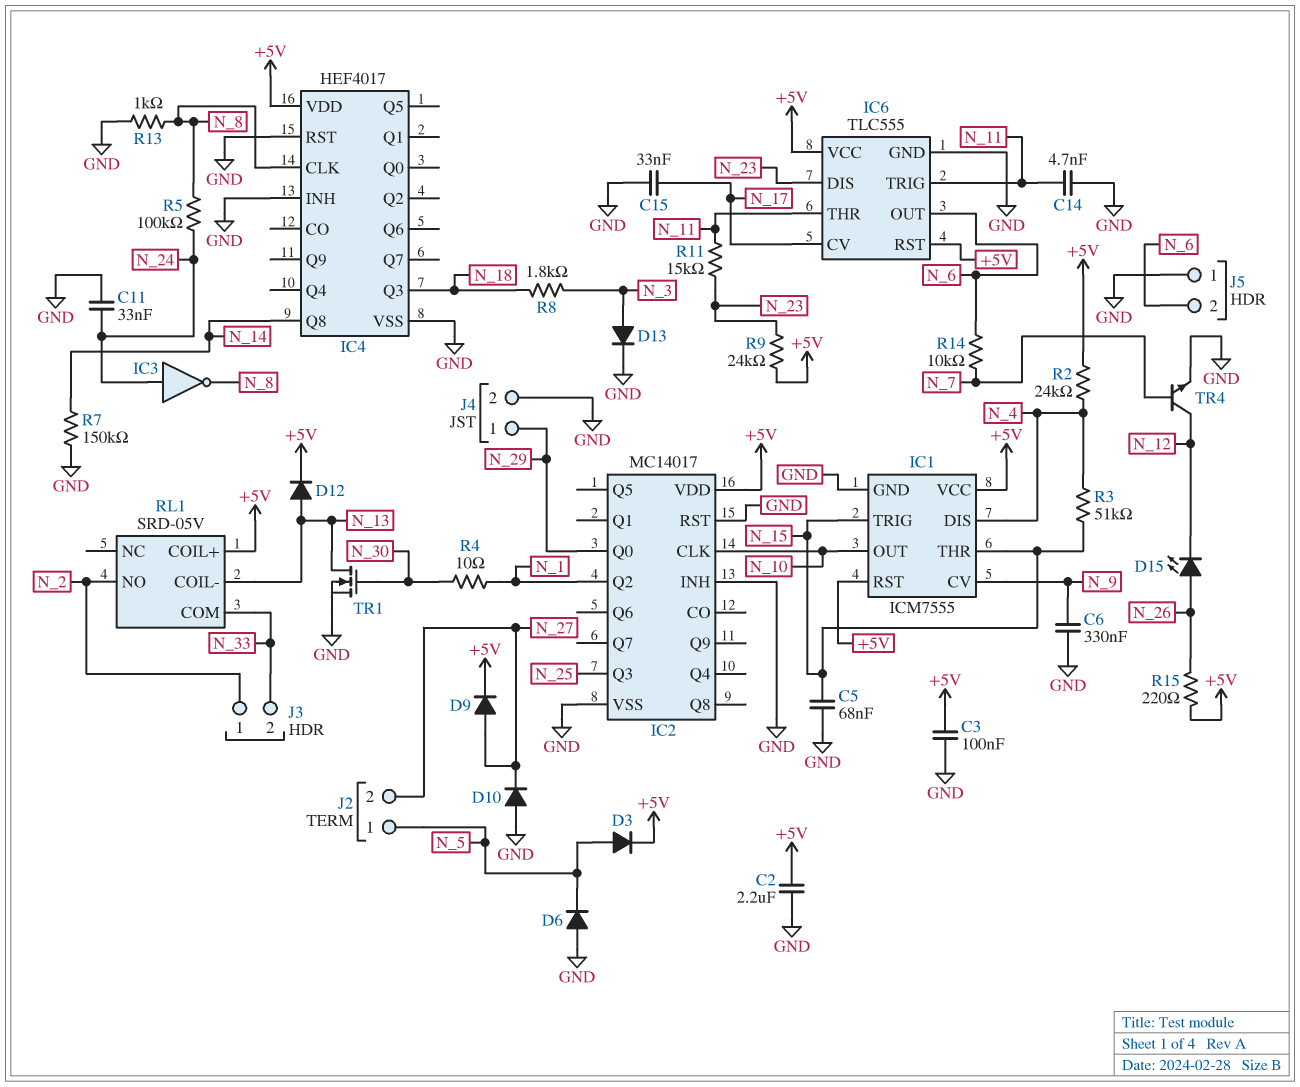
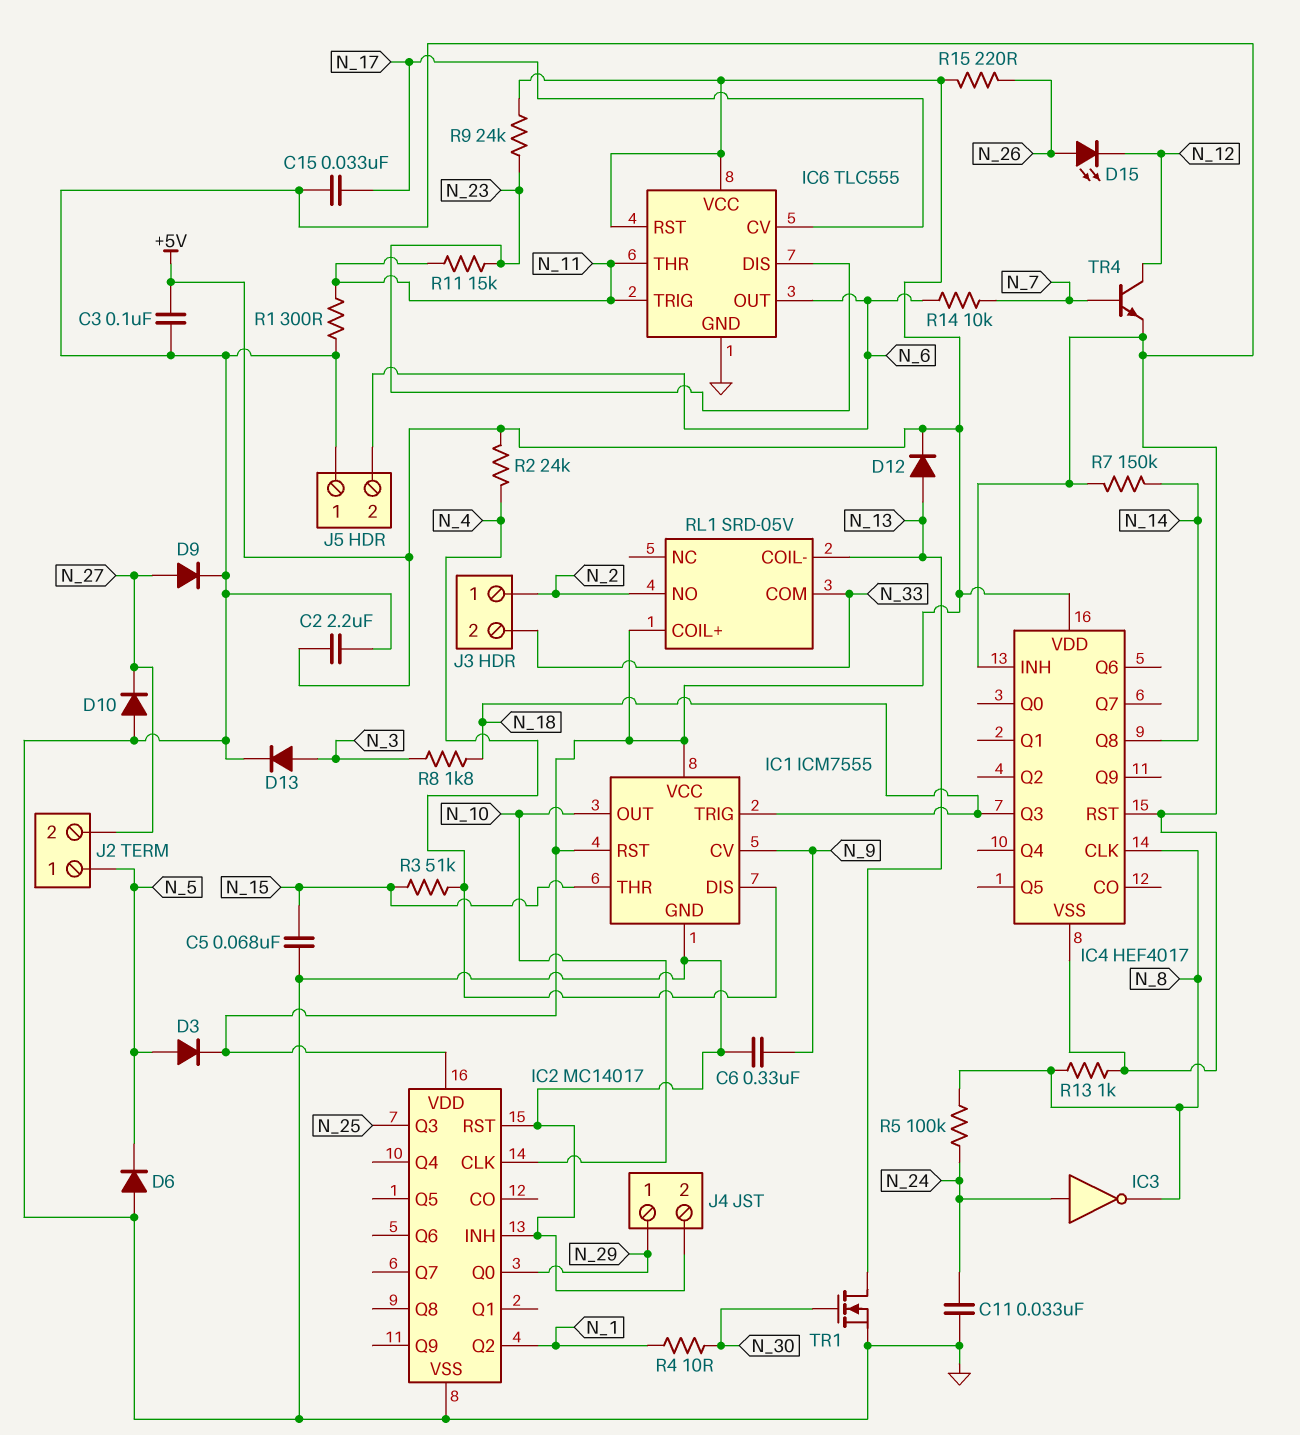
C14: 4.7nF (GND, N_11) -> none
D9: diode (A N_27, K +5V) -> diode (A N_27, K GND)
IC1 pin TRIG: N_15 -> N_18
R1: none -> 300 (GND, N_11)

